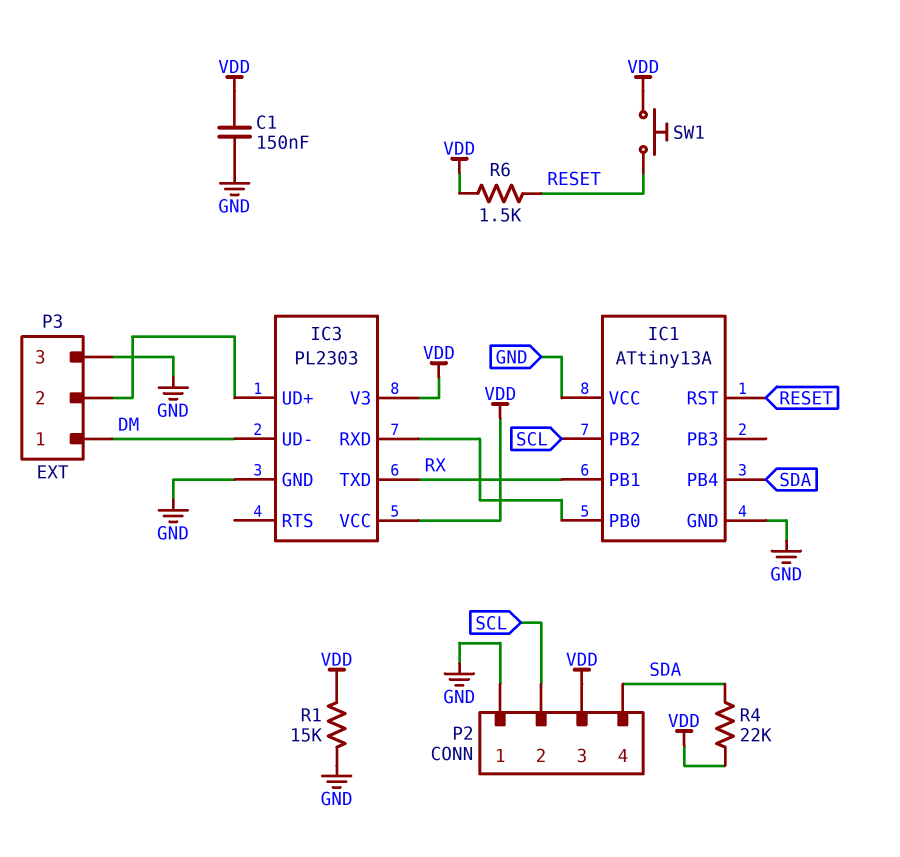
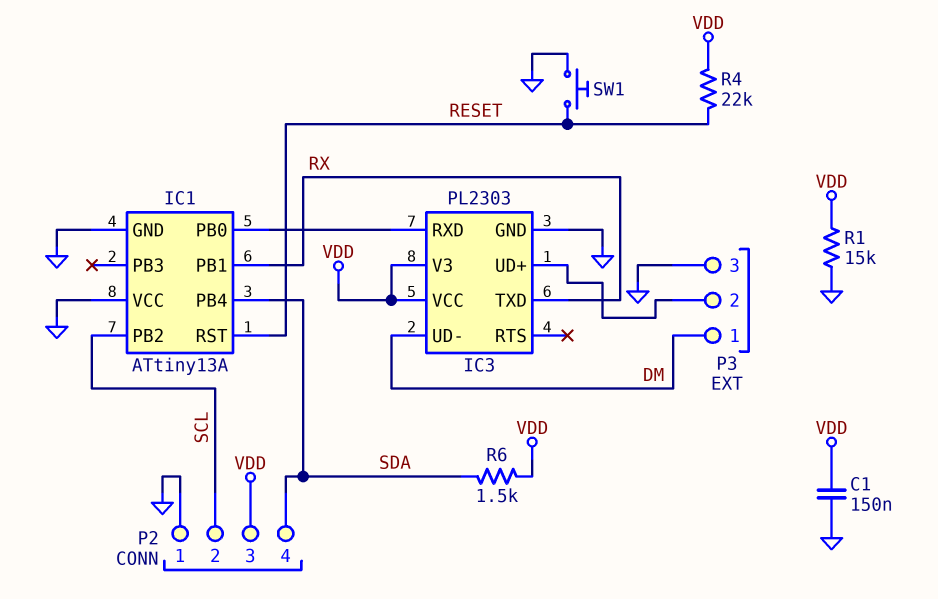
R4: 22k (SDA, VDD) -> 22k (RESET, VDD)
R6: 1.5k (RESET, VDD) -> 1.5k (SDA, VDD)
SW1: button (RESET, VDD) -> button (GND, RESET)

